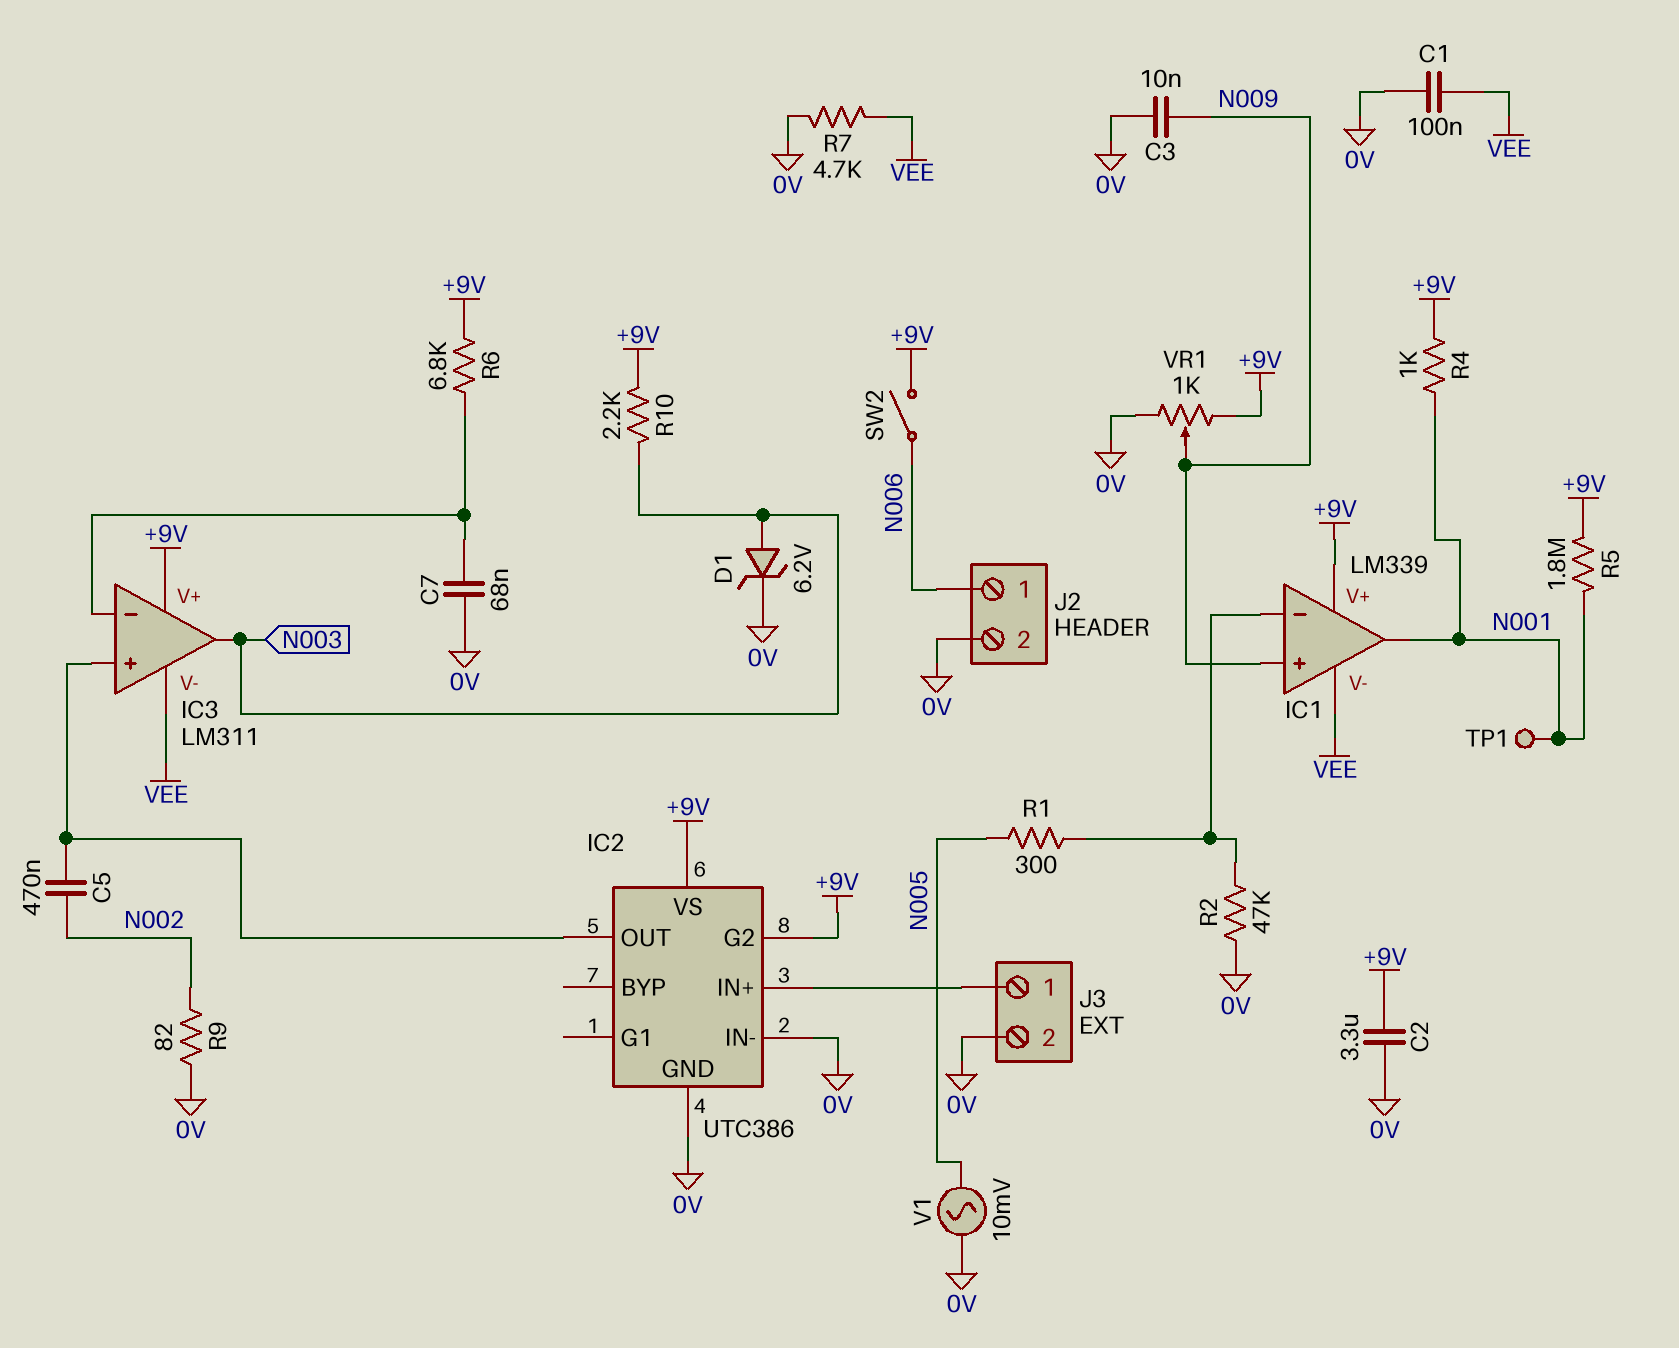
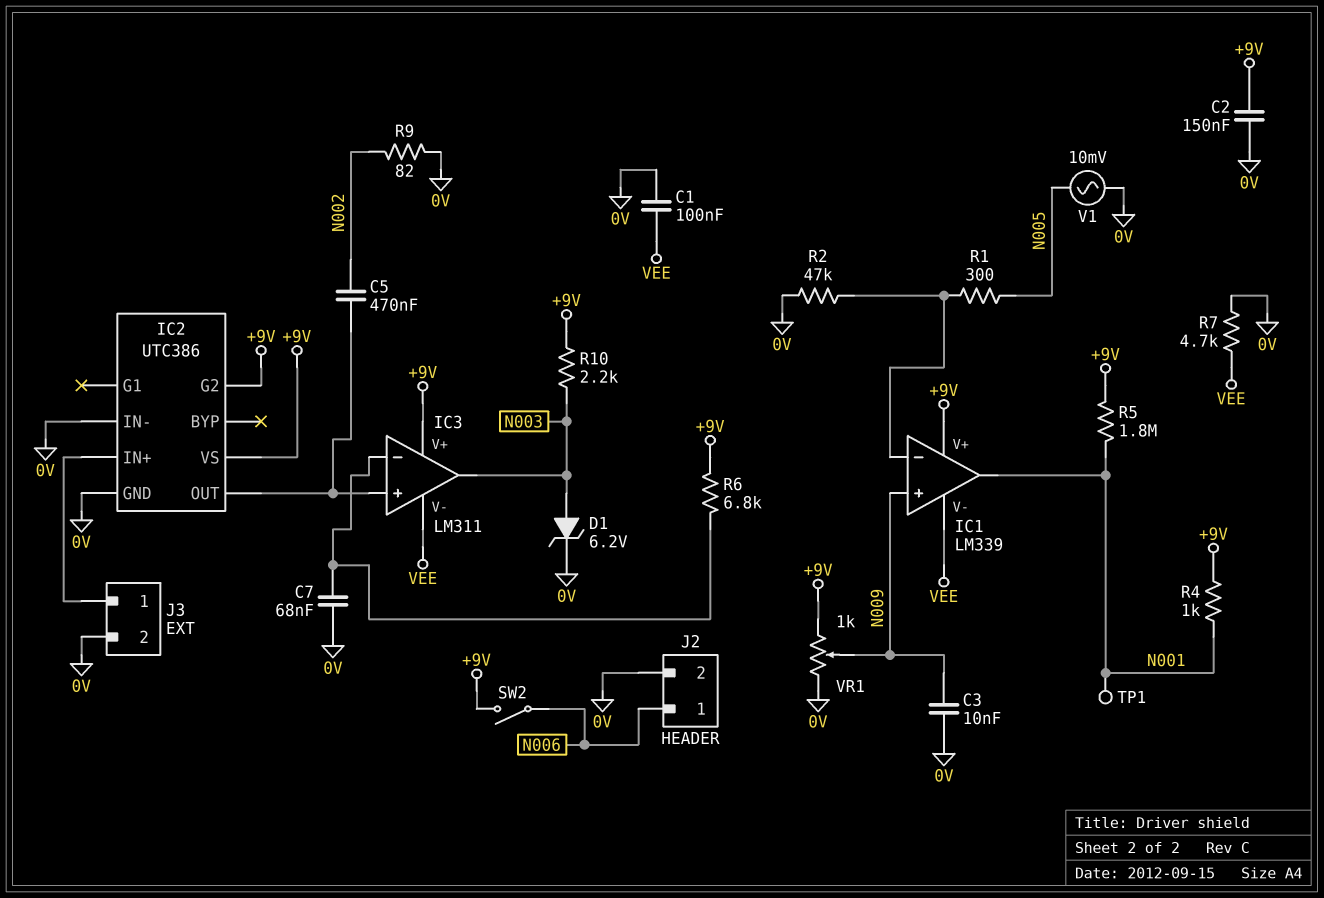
C2: 3.3uF (+9V, 0V) -> 150nF (+9V, 0V)

